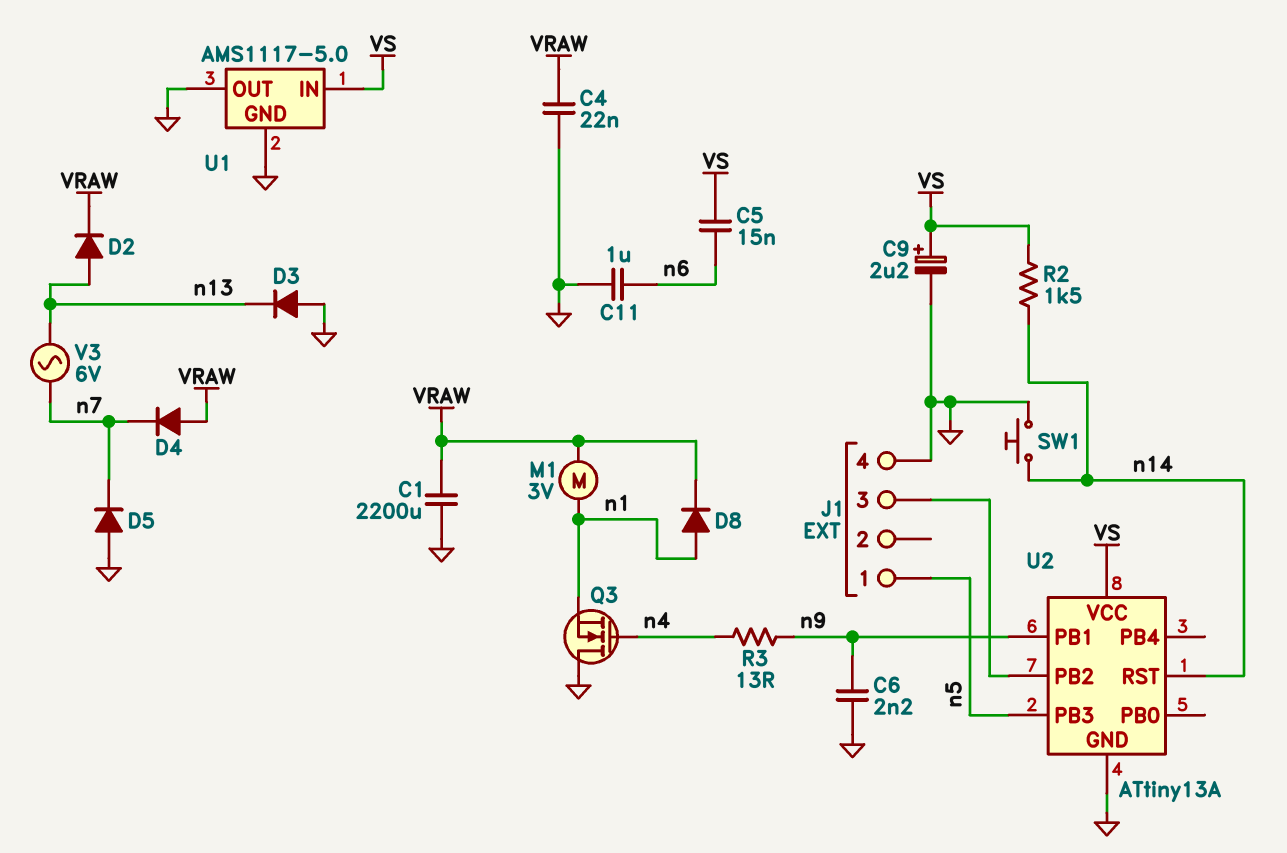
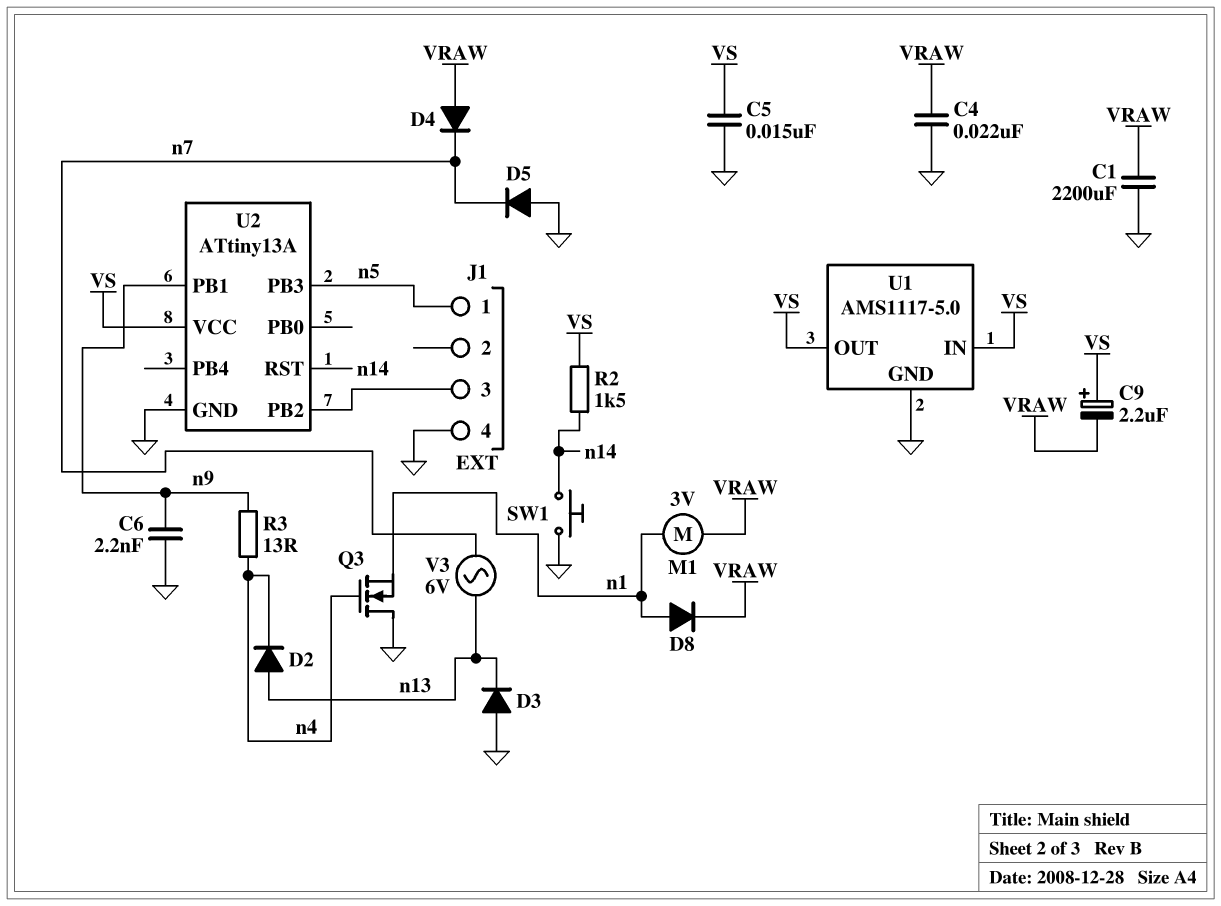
C5: 15nF (VS, n6) -> 15nF (GND, VS)
C9: 2.2uF (plus VS, minus GND) -> 2.2uF (plus VS, minus VRAW)
C11: 1uF (GND, n6) -> none
D2: diode (A n13, K VRAW) -> diode (A n13, K n4)
U1 pin OUT: GND -> VS

